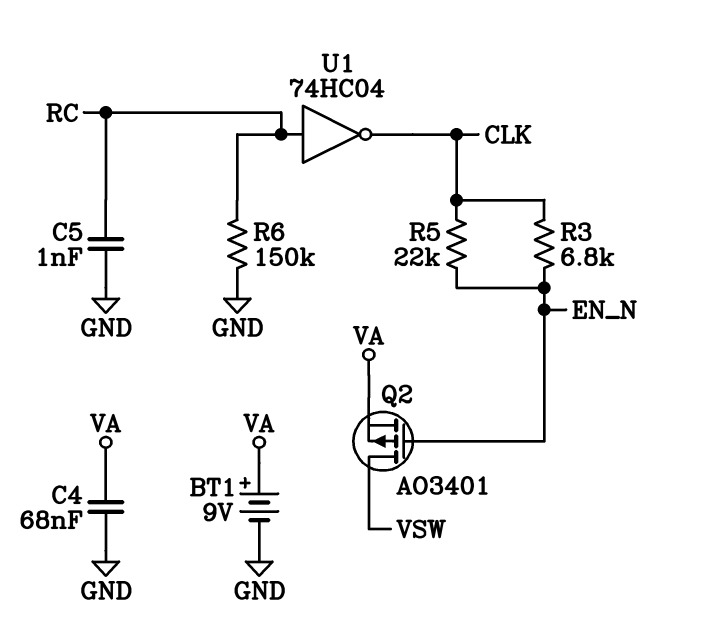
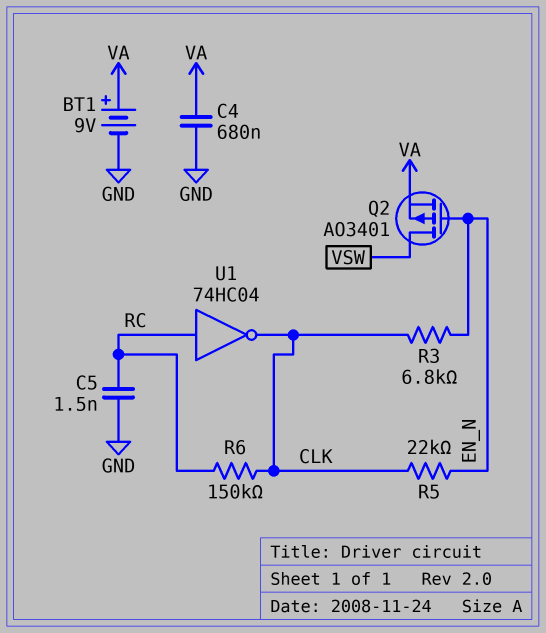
C4: 68nF (GND, VA) -> 680nF (GND, VA)
C5: 1nF (GND, RC) -> 1.5nF (GND, RC)
R6: 150k (GND, RC) -> 150k (CLK, RC)

